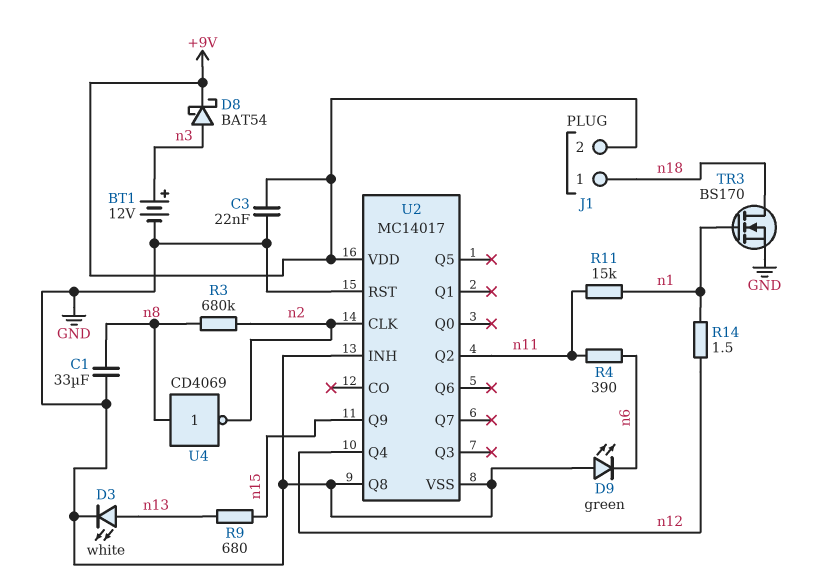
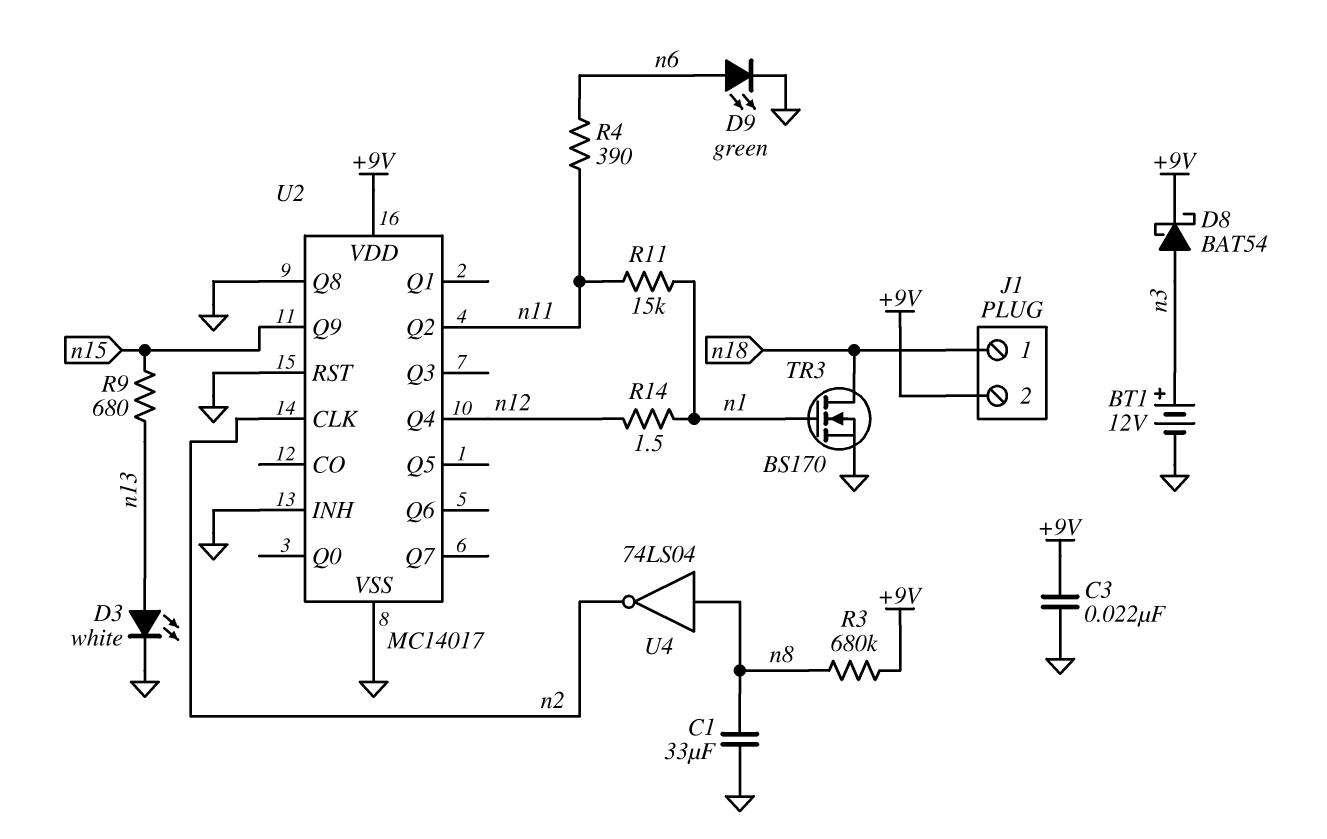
D9: LED green (A GND, K n6) -> LED green (A n6, K GND)
R3: 680k (n2, n8) -> 680k (+9V, n8)
U4: NOT CD4069 (in n8, out n2) -> NOT 74LS04 (in n8, out n2)

